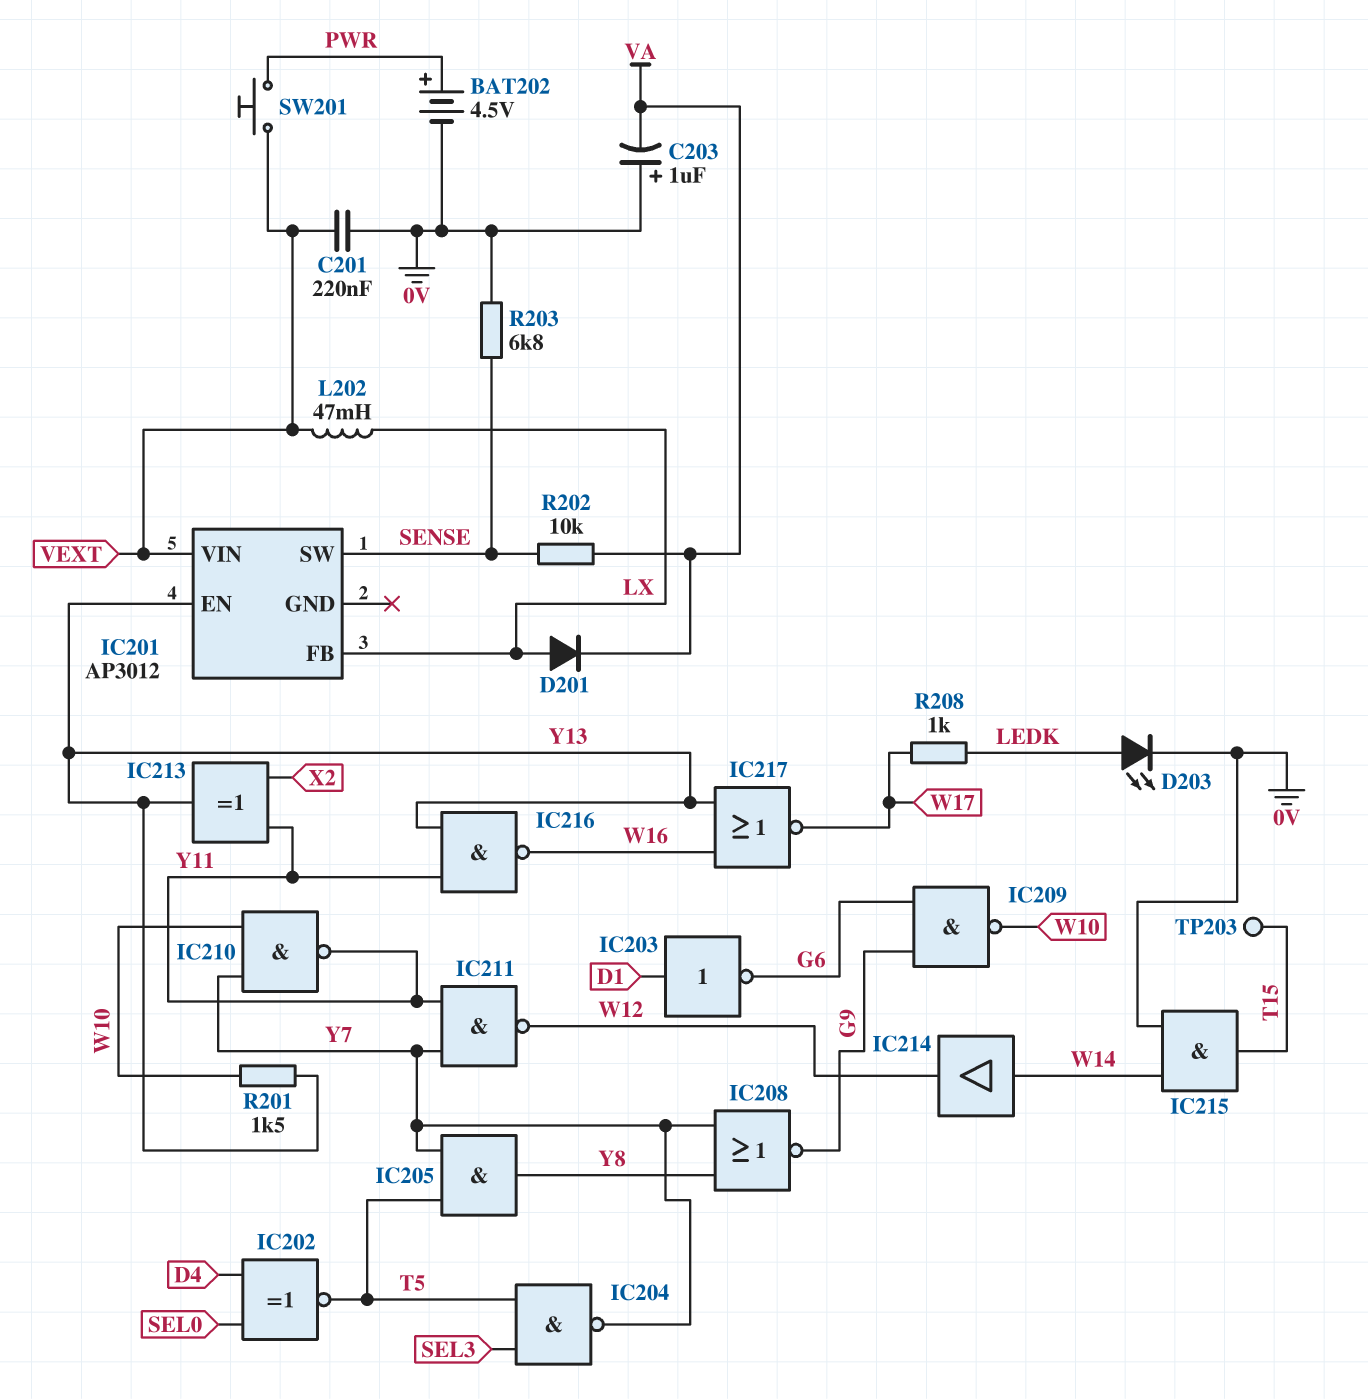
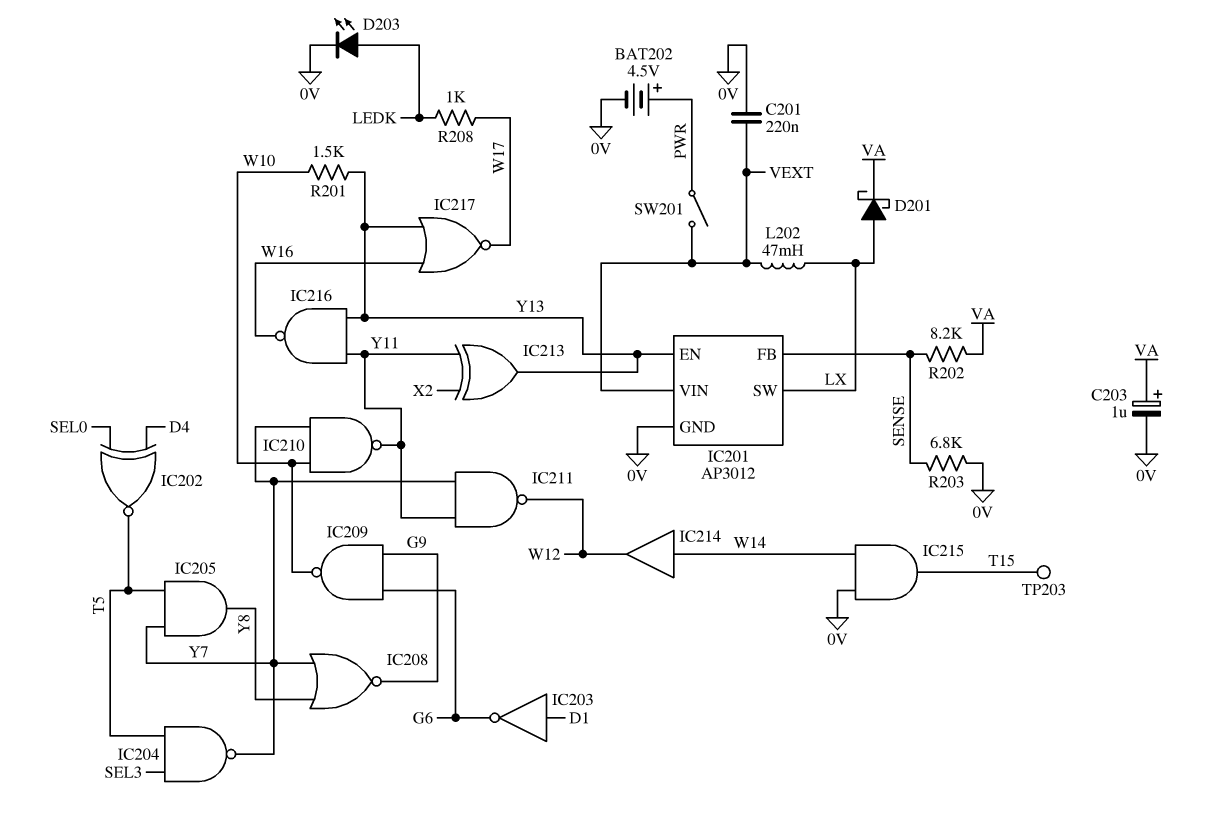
C203: 1uF (plus 0V, minus VA) -> 1uF (plus VA, minus 0V)
D201: diode (A LX, K VA) -> schottky (A LX, K VA)
IC201 pin FB: LX -> SENSE
IC201 pin GND: none -> 0V
IC201 pin SW: SENSE -> LX
R202: 10k (SENSE, VA) -> 8.2k (SENSE, VA)
SW201: button (PWR, VEXT) -> switch (PWR, VEXT)

